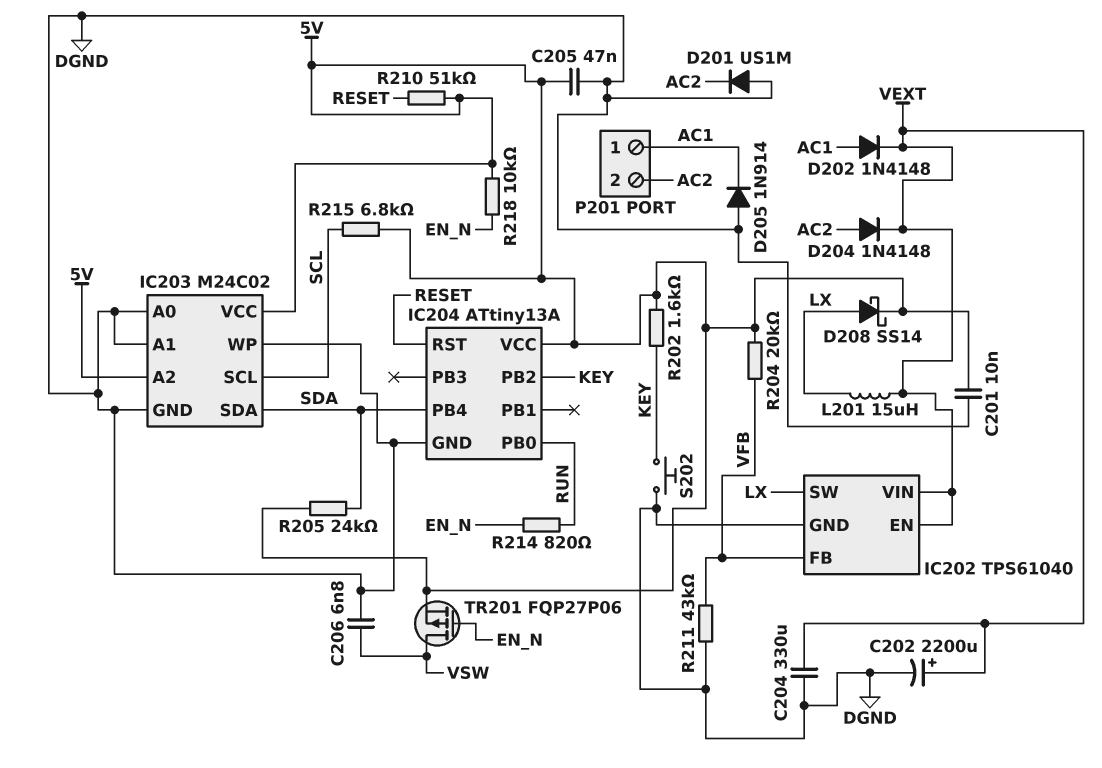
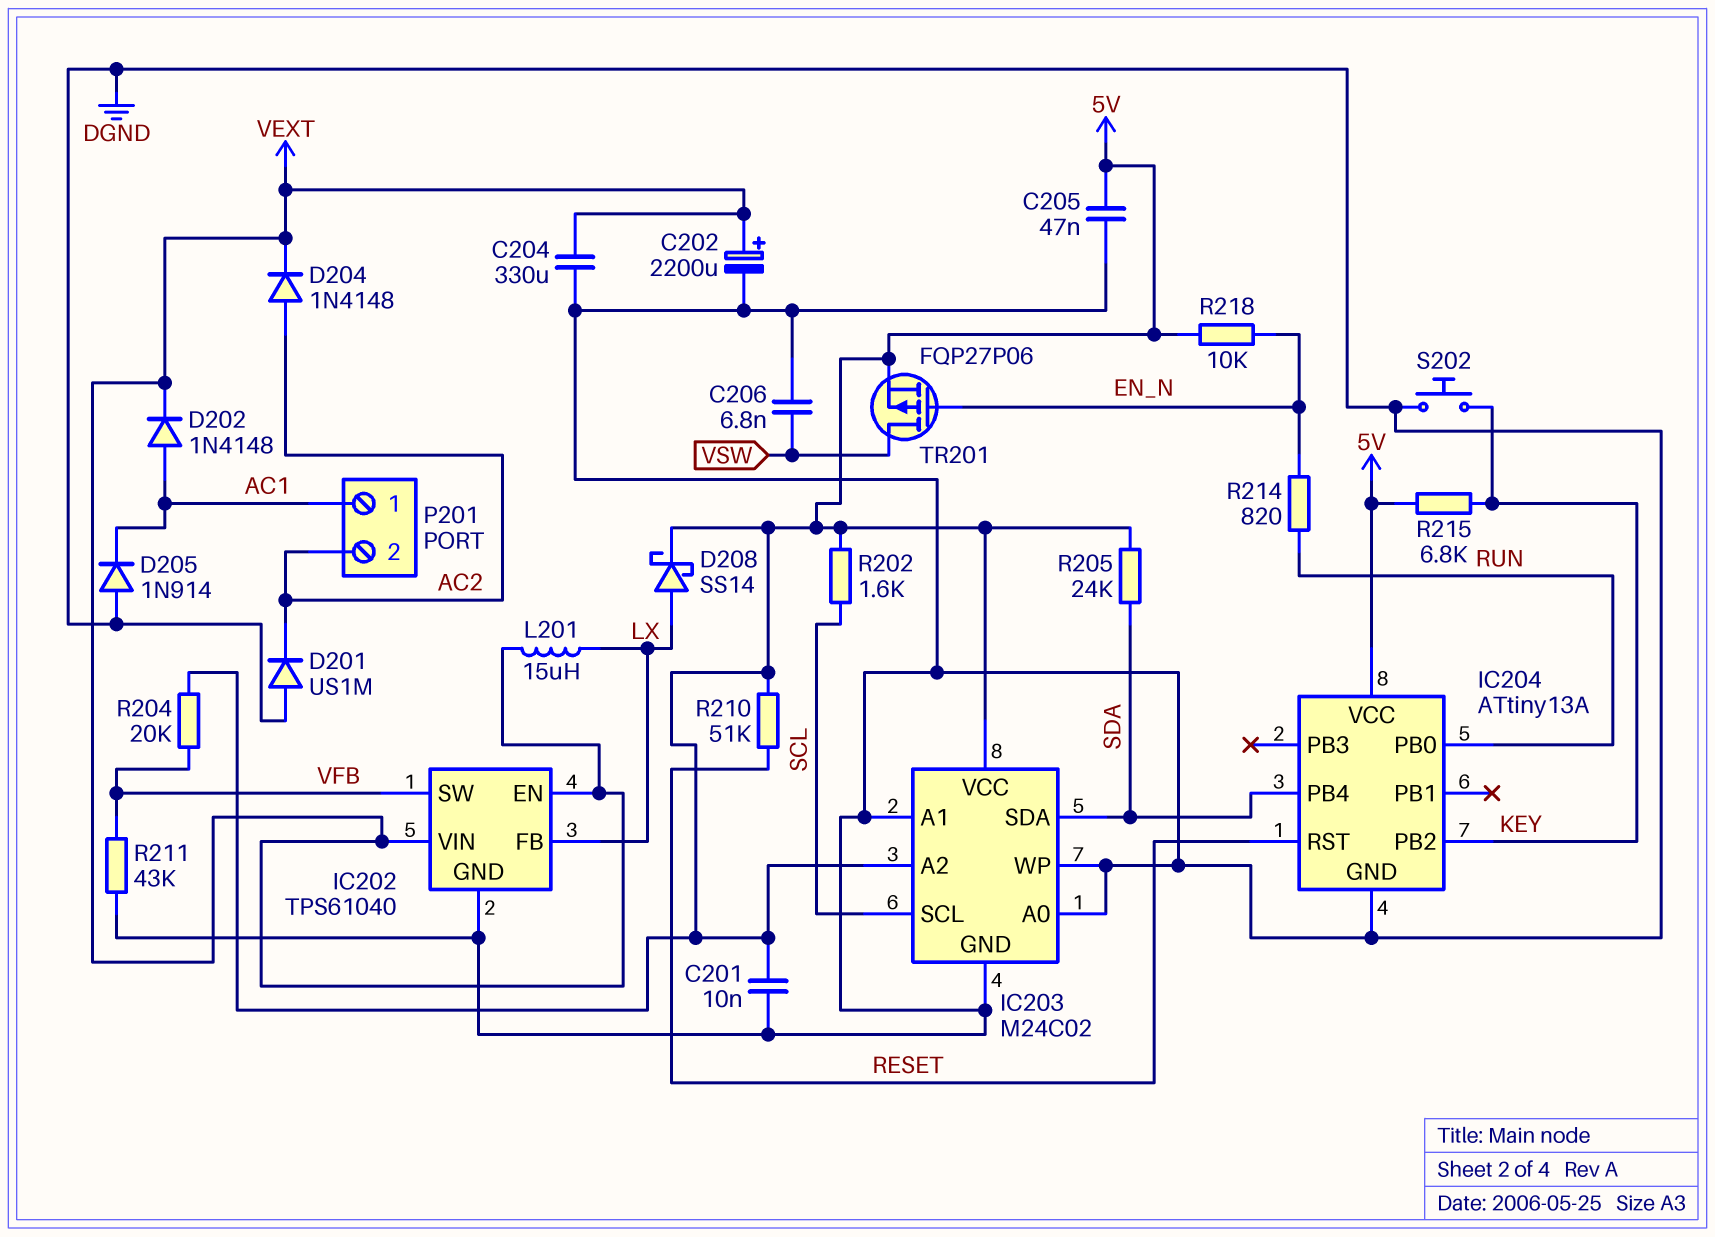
IC202 pin FB: VFB -> LX
IC202 pin SW: LX -> VFB
R202: 1.6k (5V, KEY) -> 1.6k (5V, SCL)
R215: 6.8k (5V, SCL) -> 6.8k (5V, KEY)

